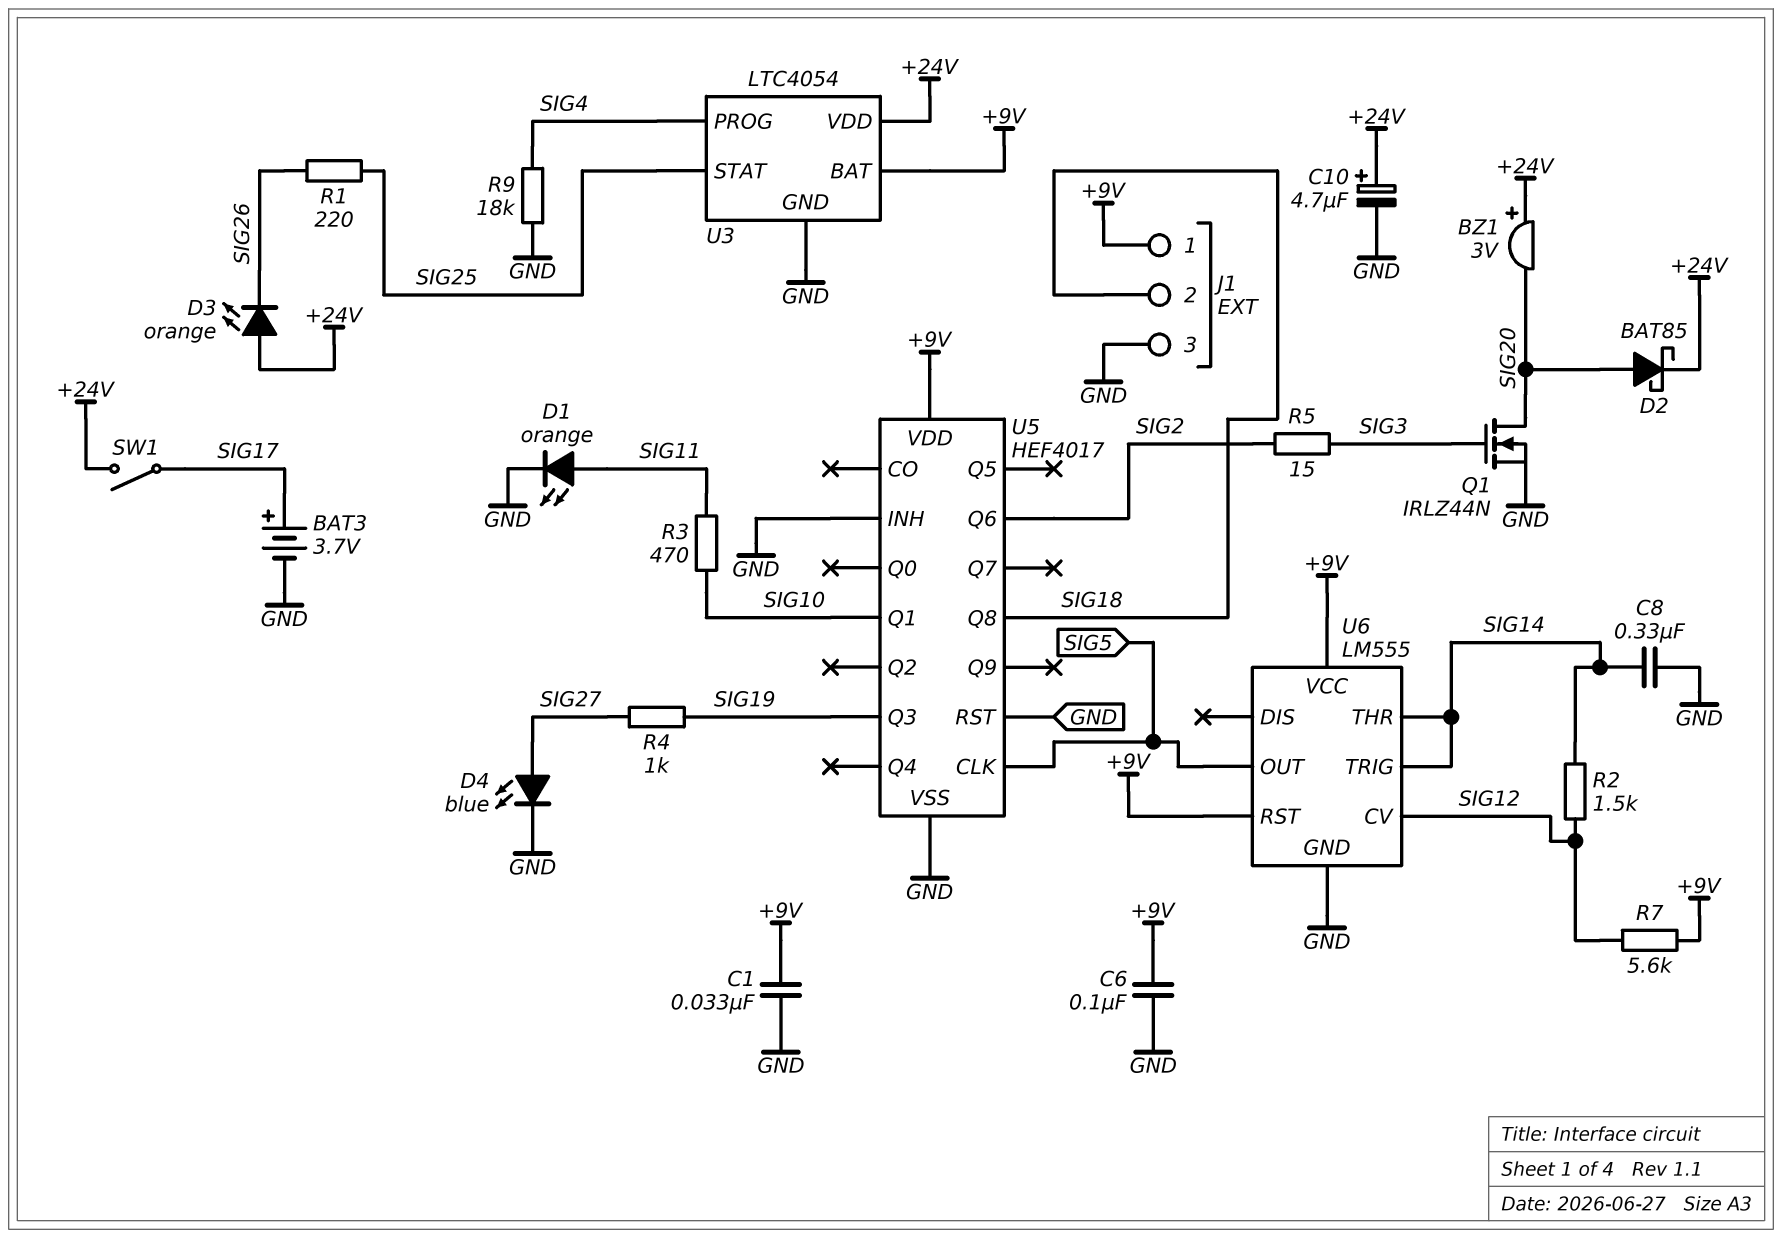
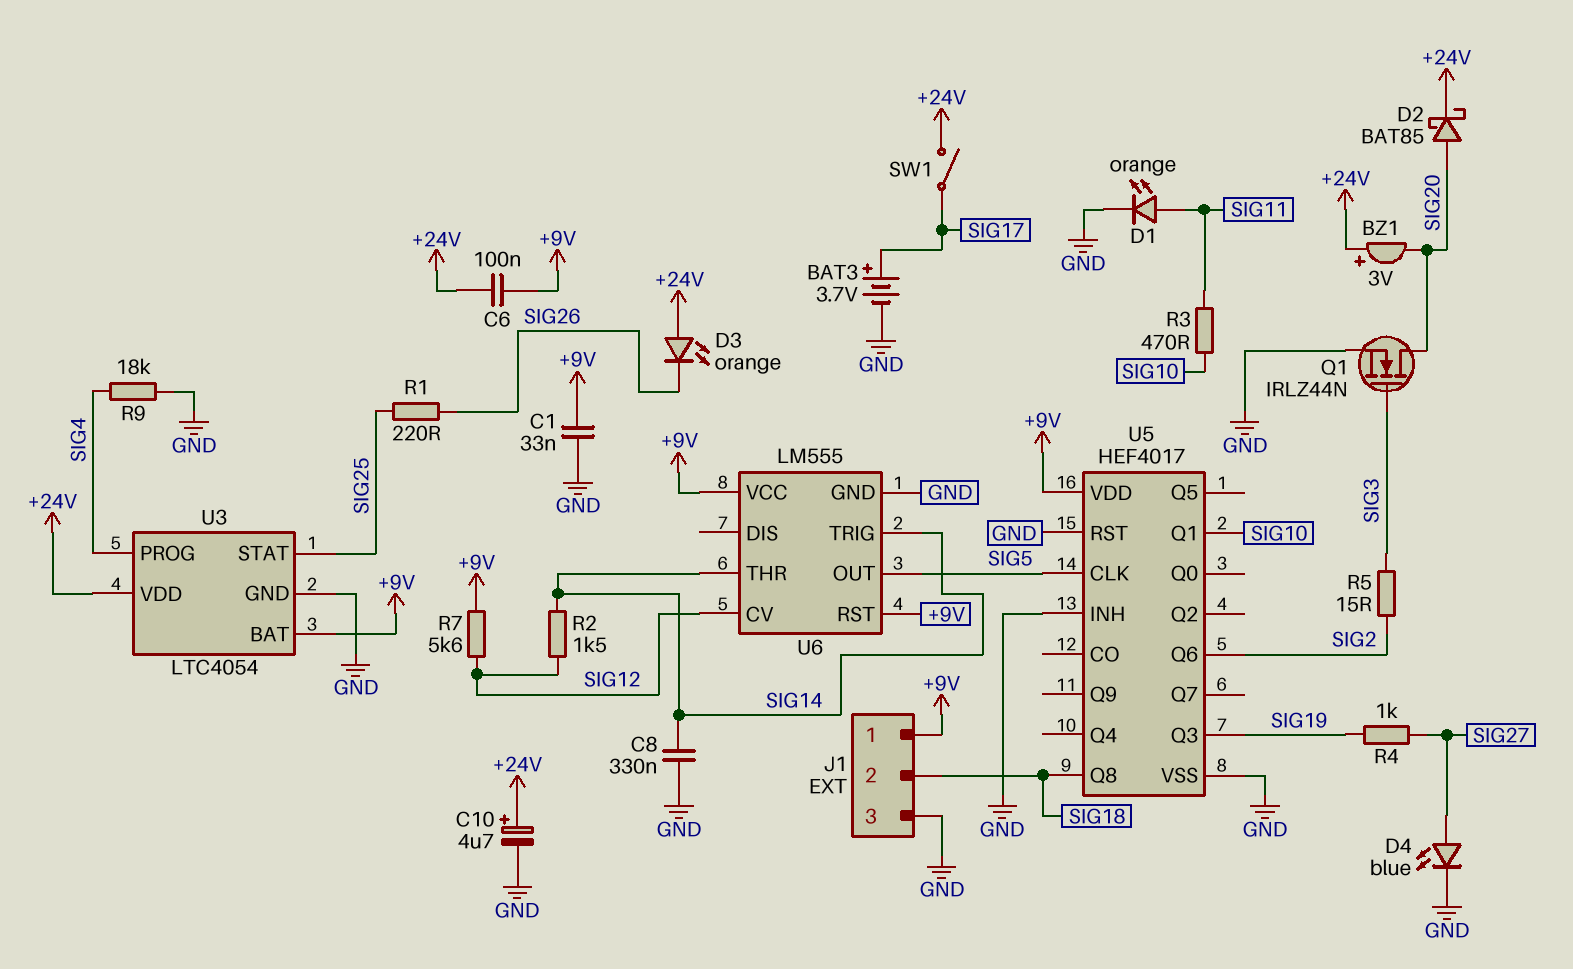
C6: 100nF (+9V, GND) -> 100nF (+9V, +24V)

